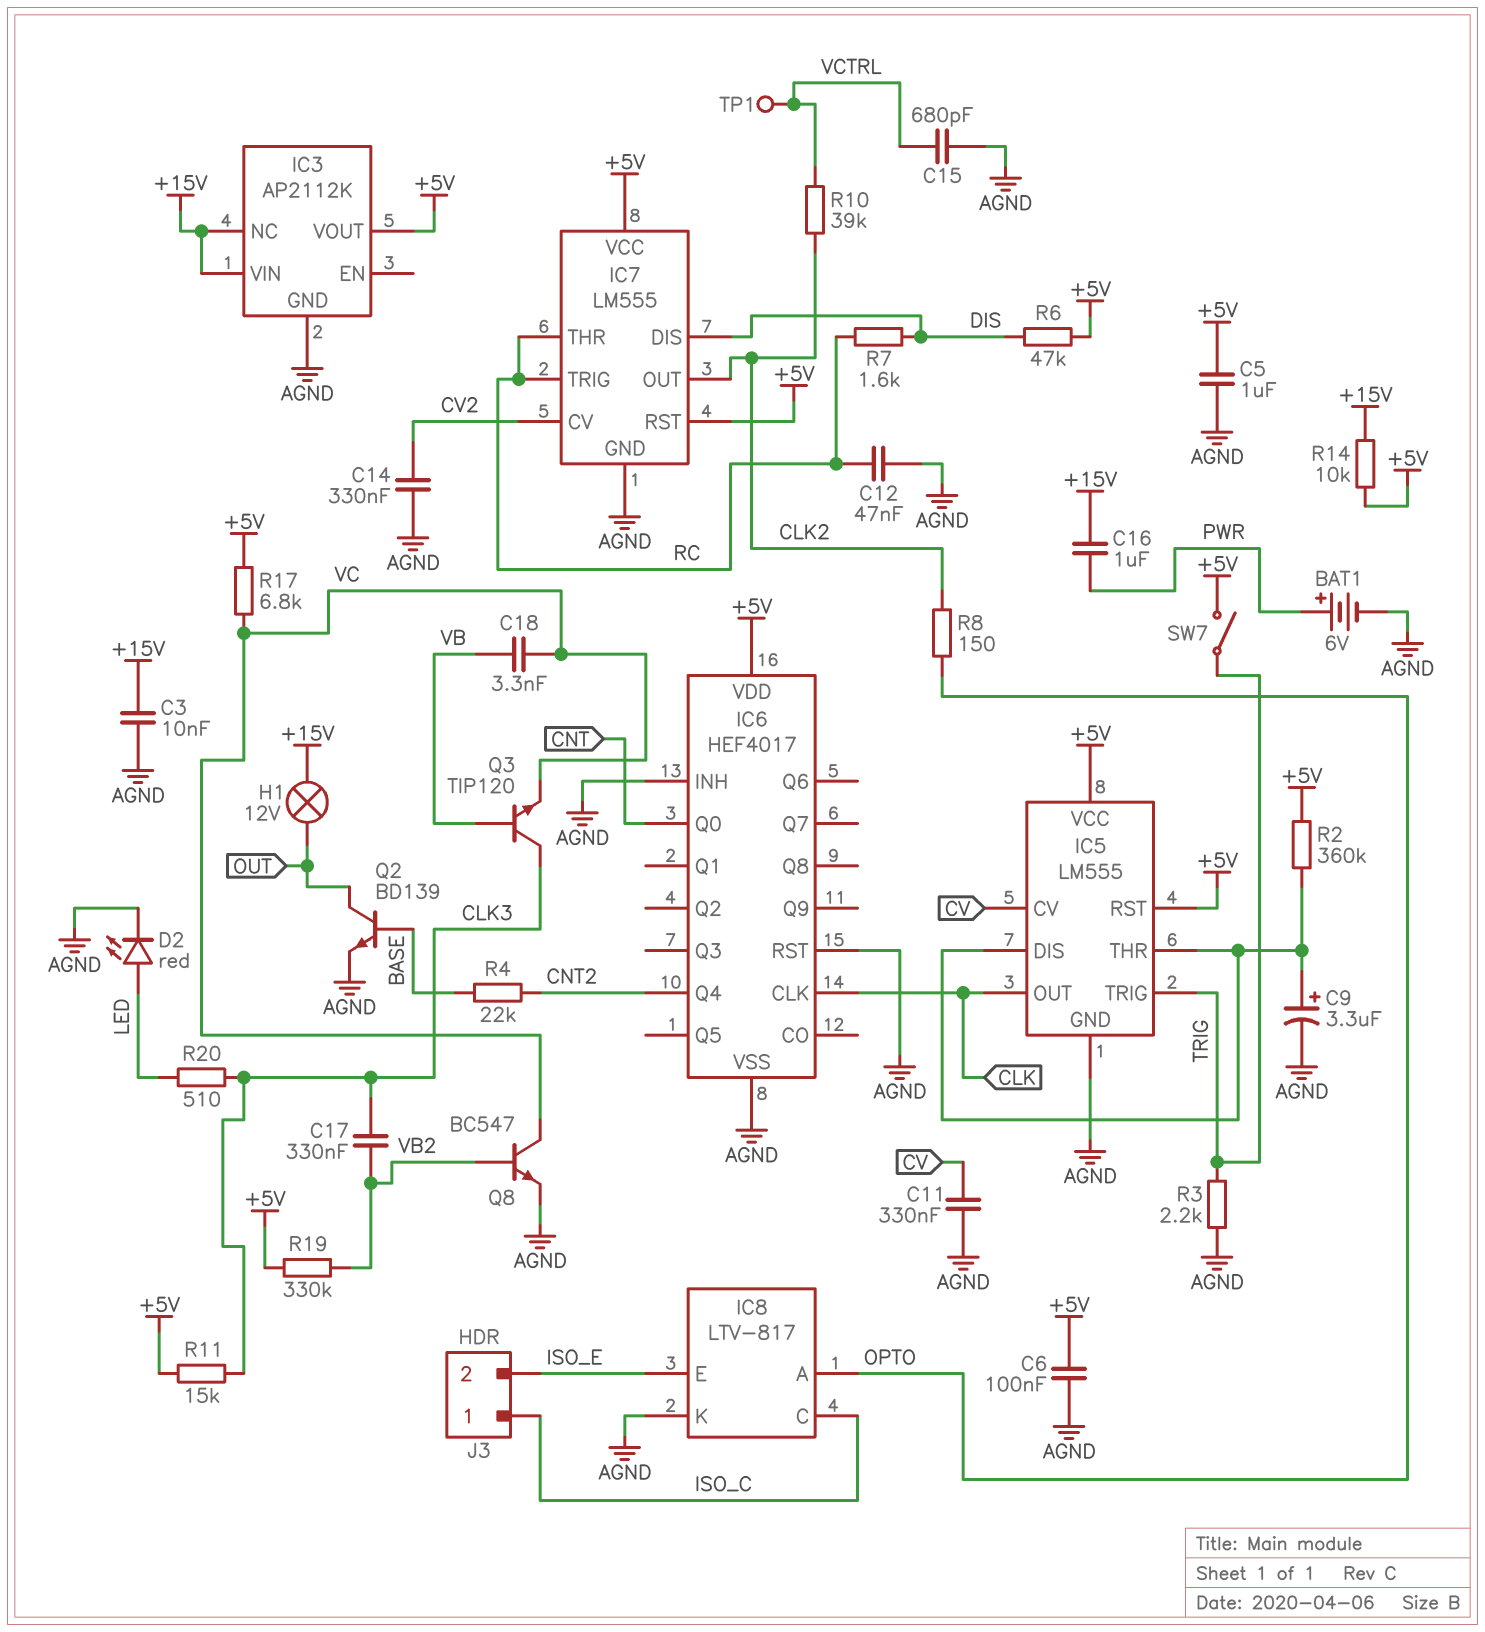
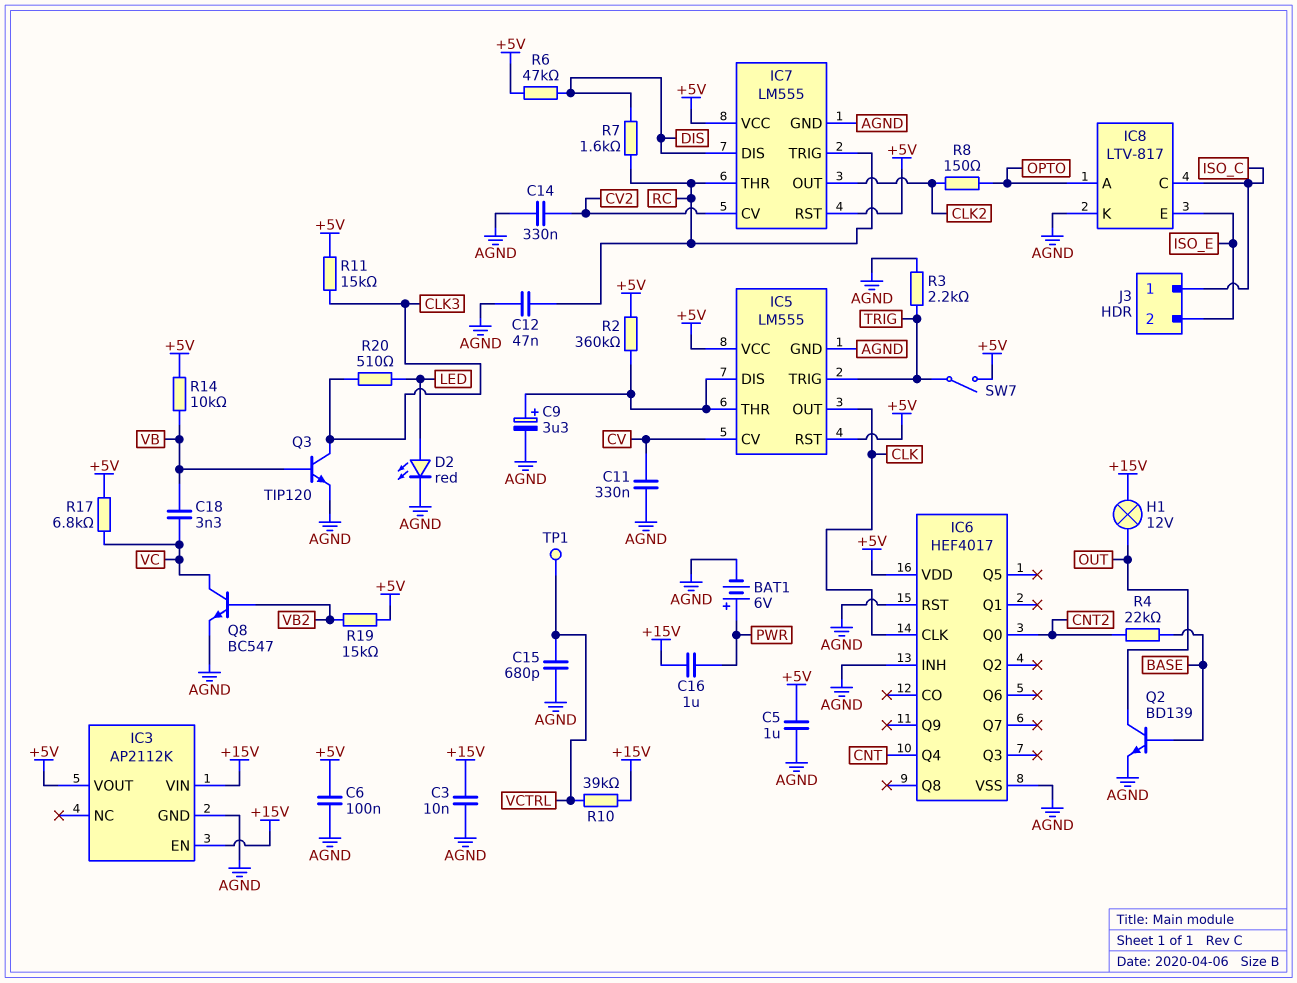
C17: 330nF (CLK3, VB2) -> none
IC3 pin EN: none -> +15V
IC3 pin NC: +15V -> none
IC6 pin Q0: CNT -> CNT2
IC6 pin Q4: CNT2 -> CNT
Q3: NPN TIP120 (B VB, C CLK3, E VC) -> NPN TIP120 (B VB, C CLK3, E AGND)
R10: 39k (CLK2, VCTRL) -> 39k (+15V, VCTRL)
R14: 10k (+5V, +15V) -> 10k (+5V, VB)
R19: 330k (+5V, VB2) -> 15k (+5V, VB2)

